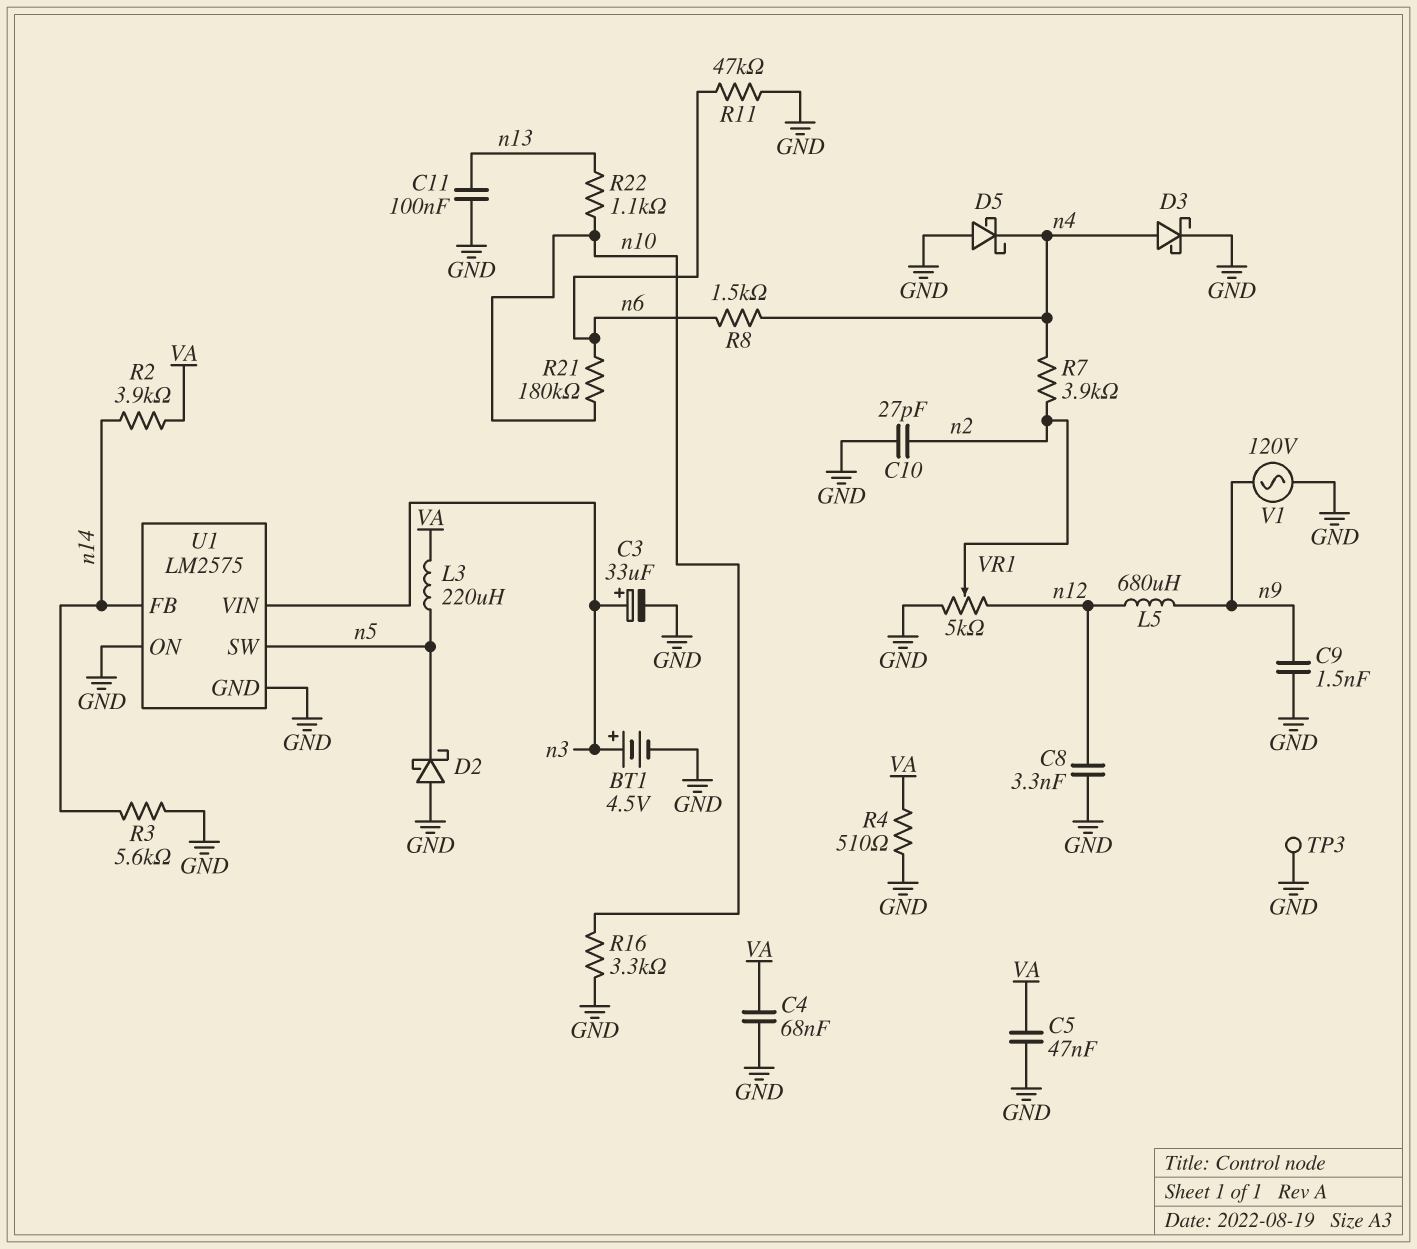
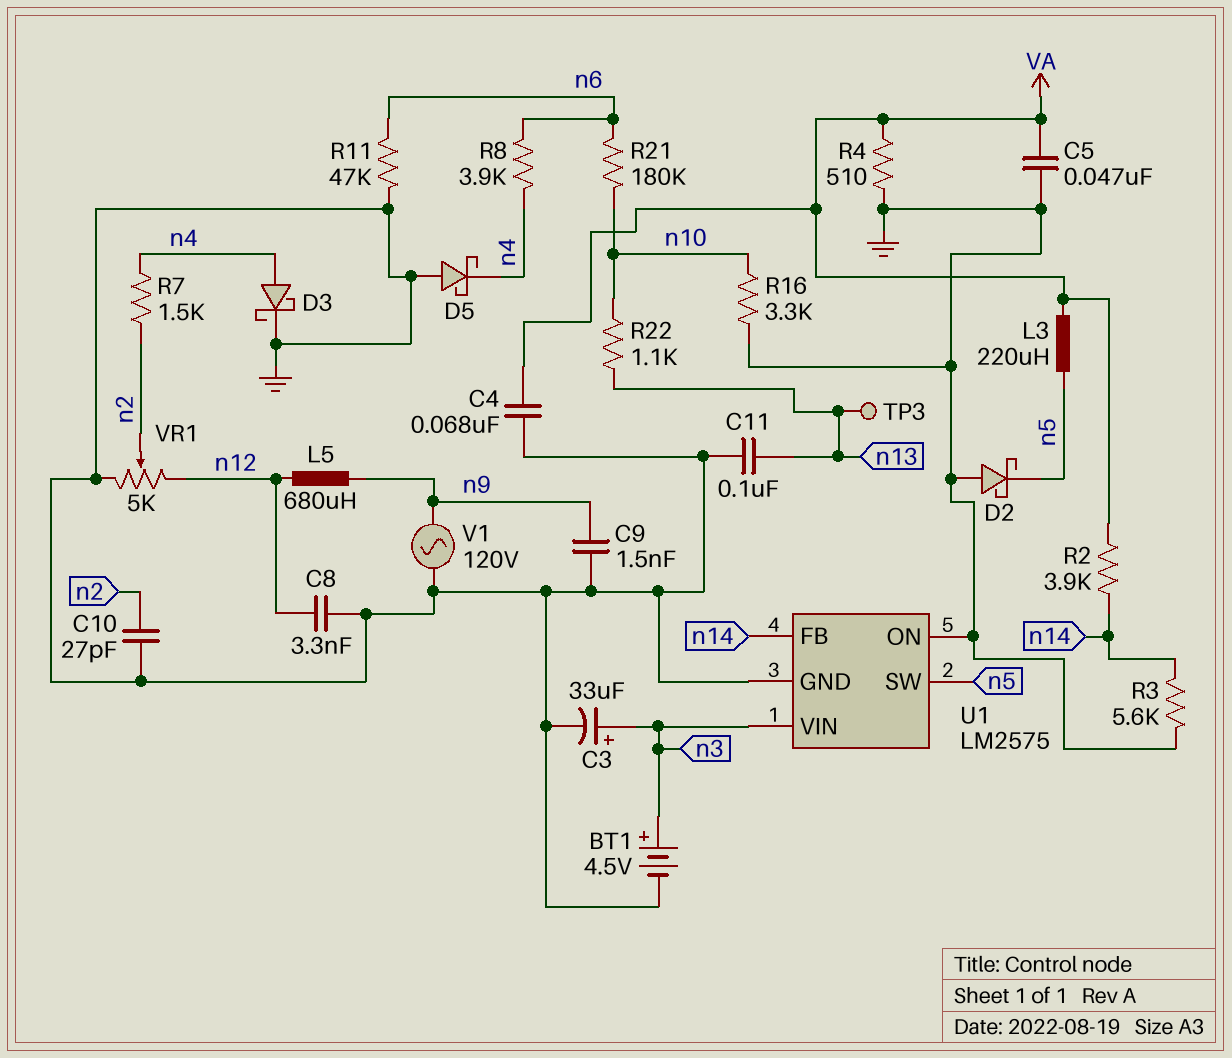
R7: 3.9k (n2, n4) -> 1.5k (n2, n4)
R8: 1.5k (n4, n6) -> 3.9k (n4, n6)
TP3: test point (GND) -> test point (n13)

